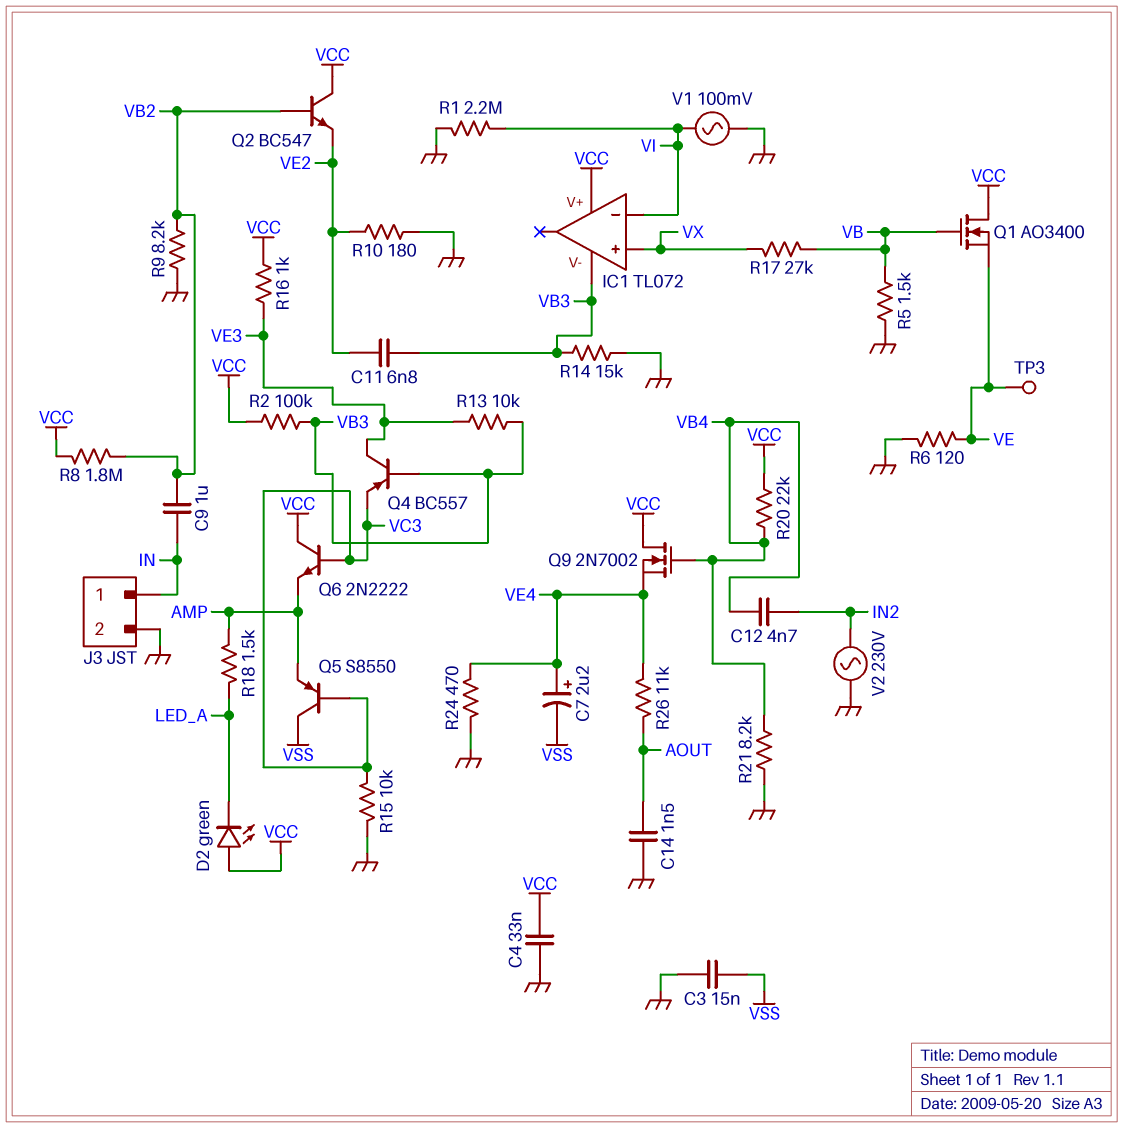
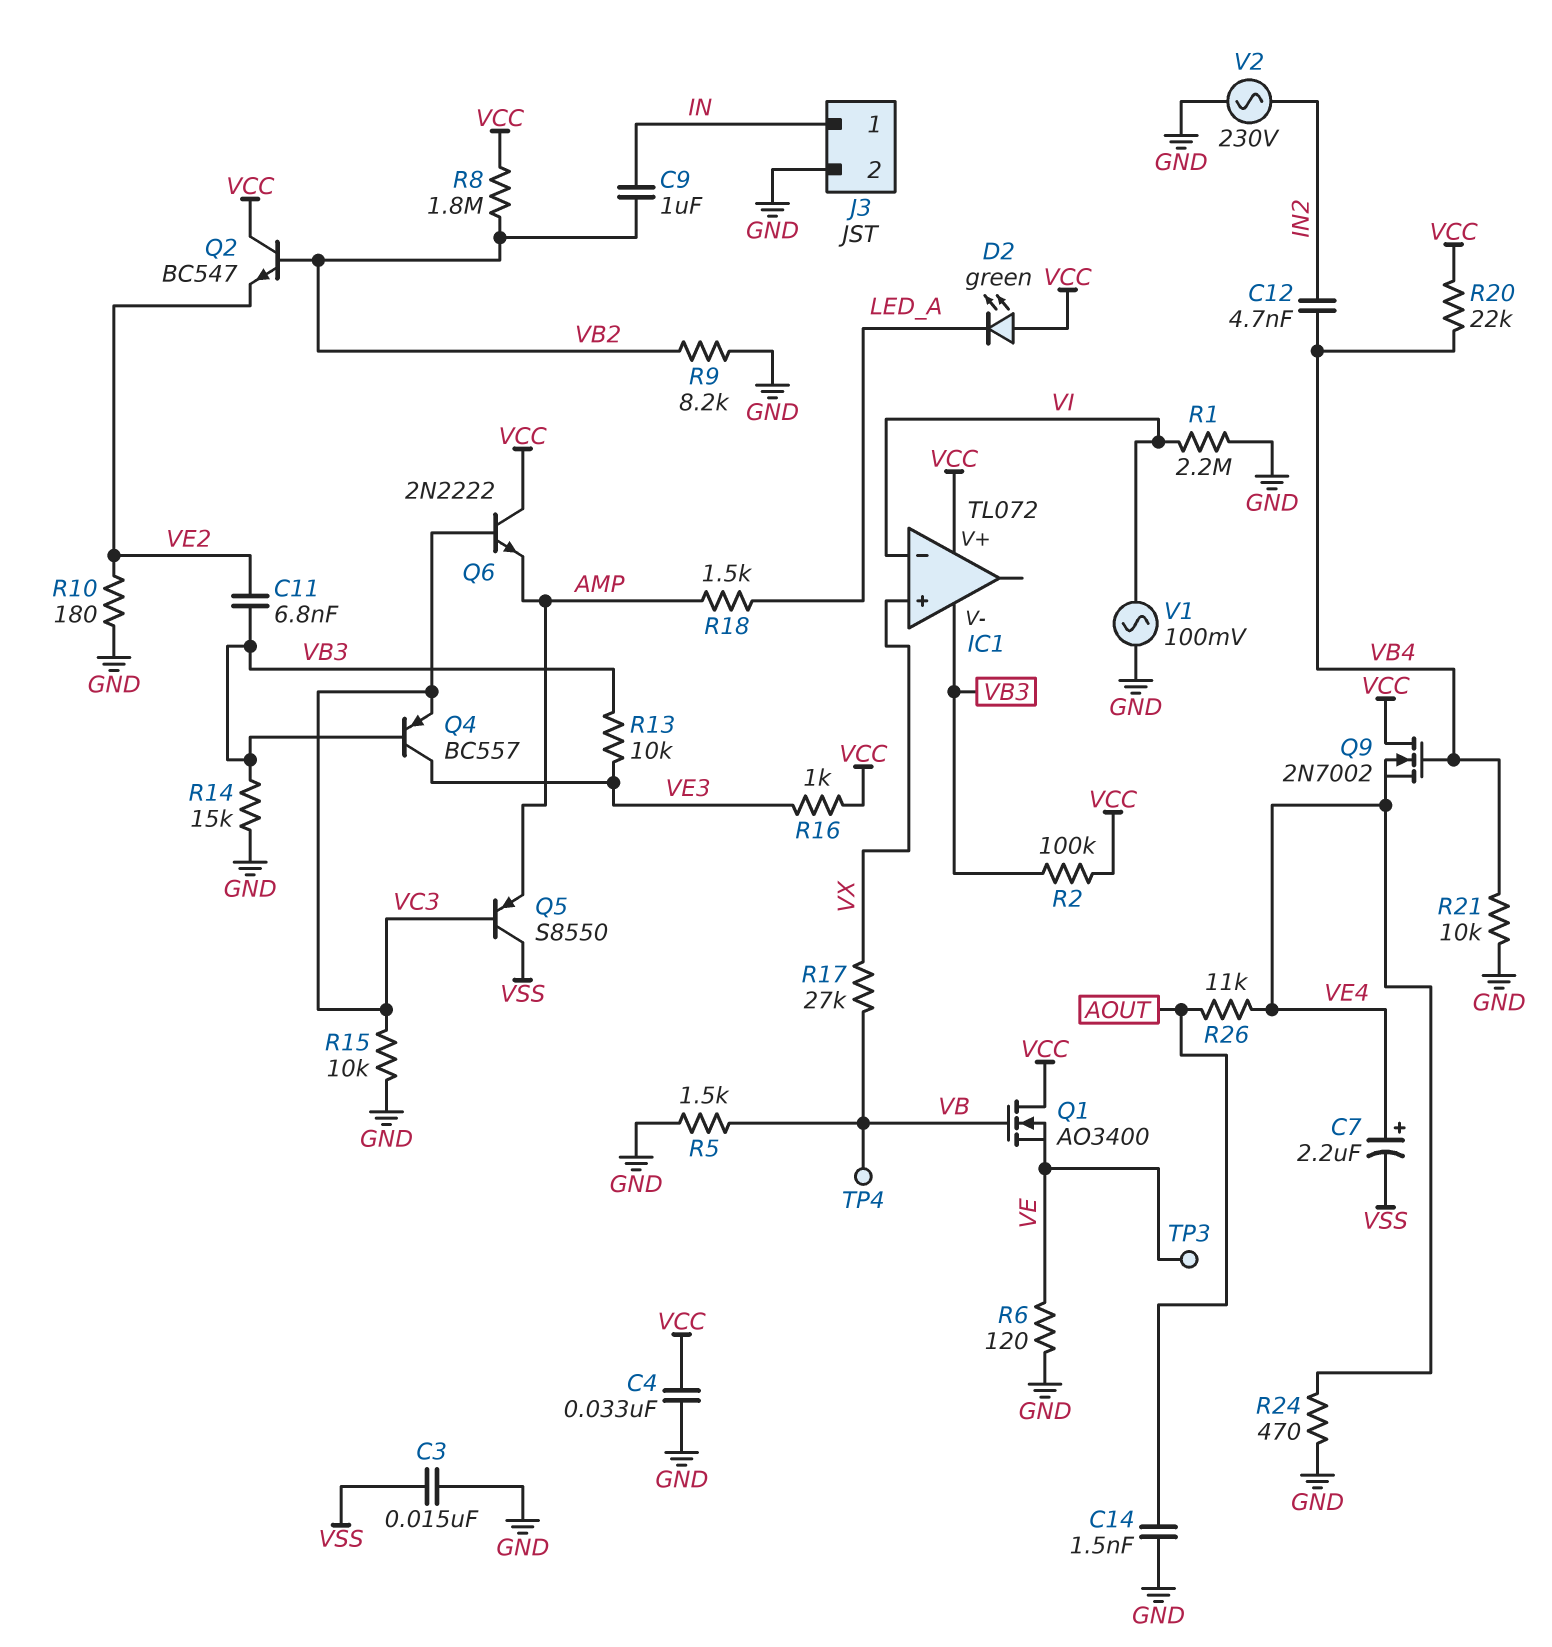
R21: 8.2k (GND, VB4) -> 10k (GND, VB4)
TP4: none -> test point (VB)

